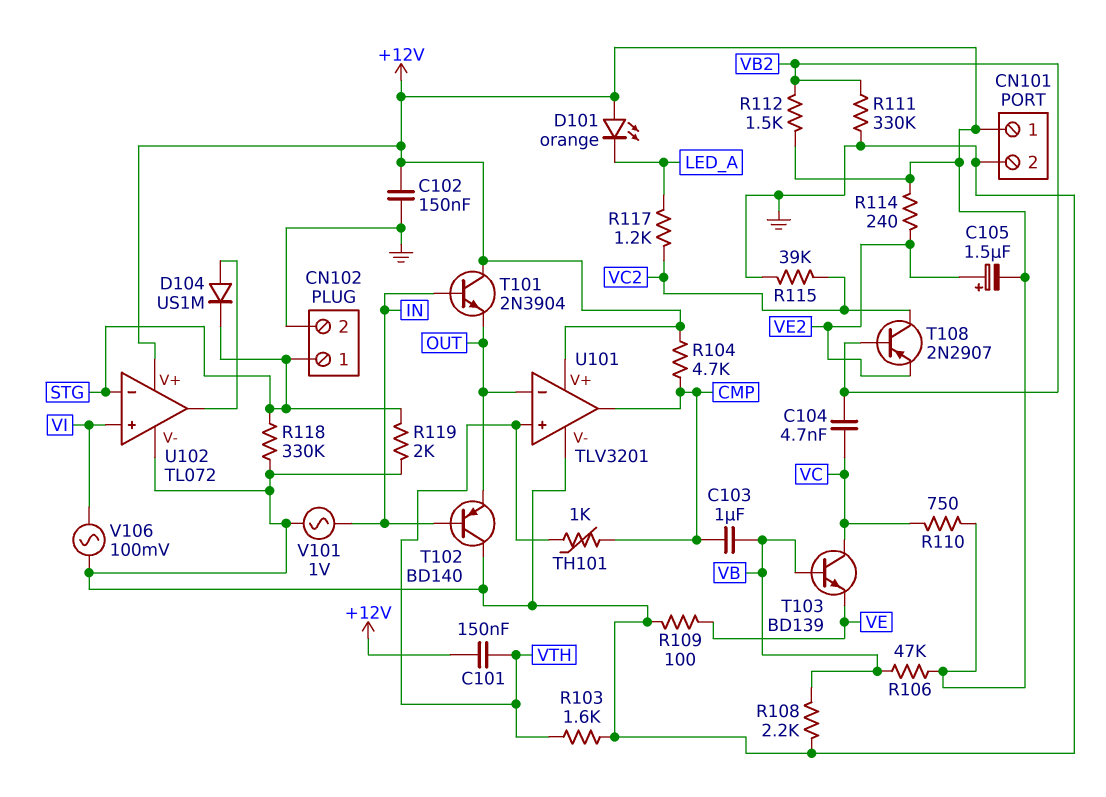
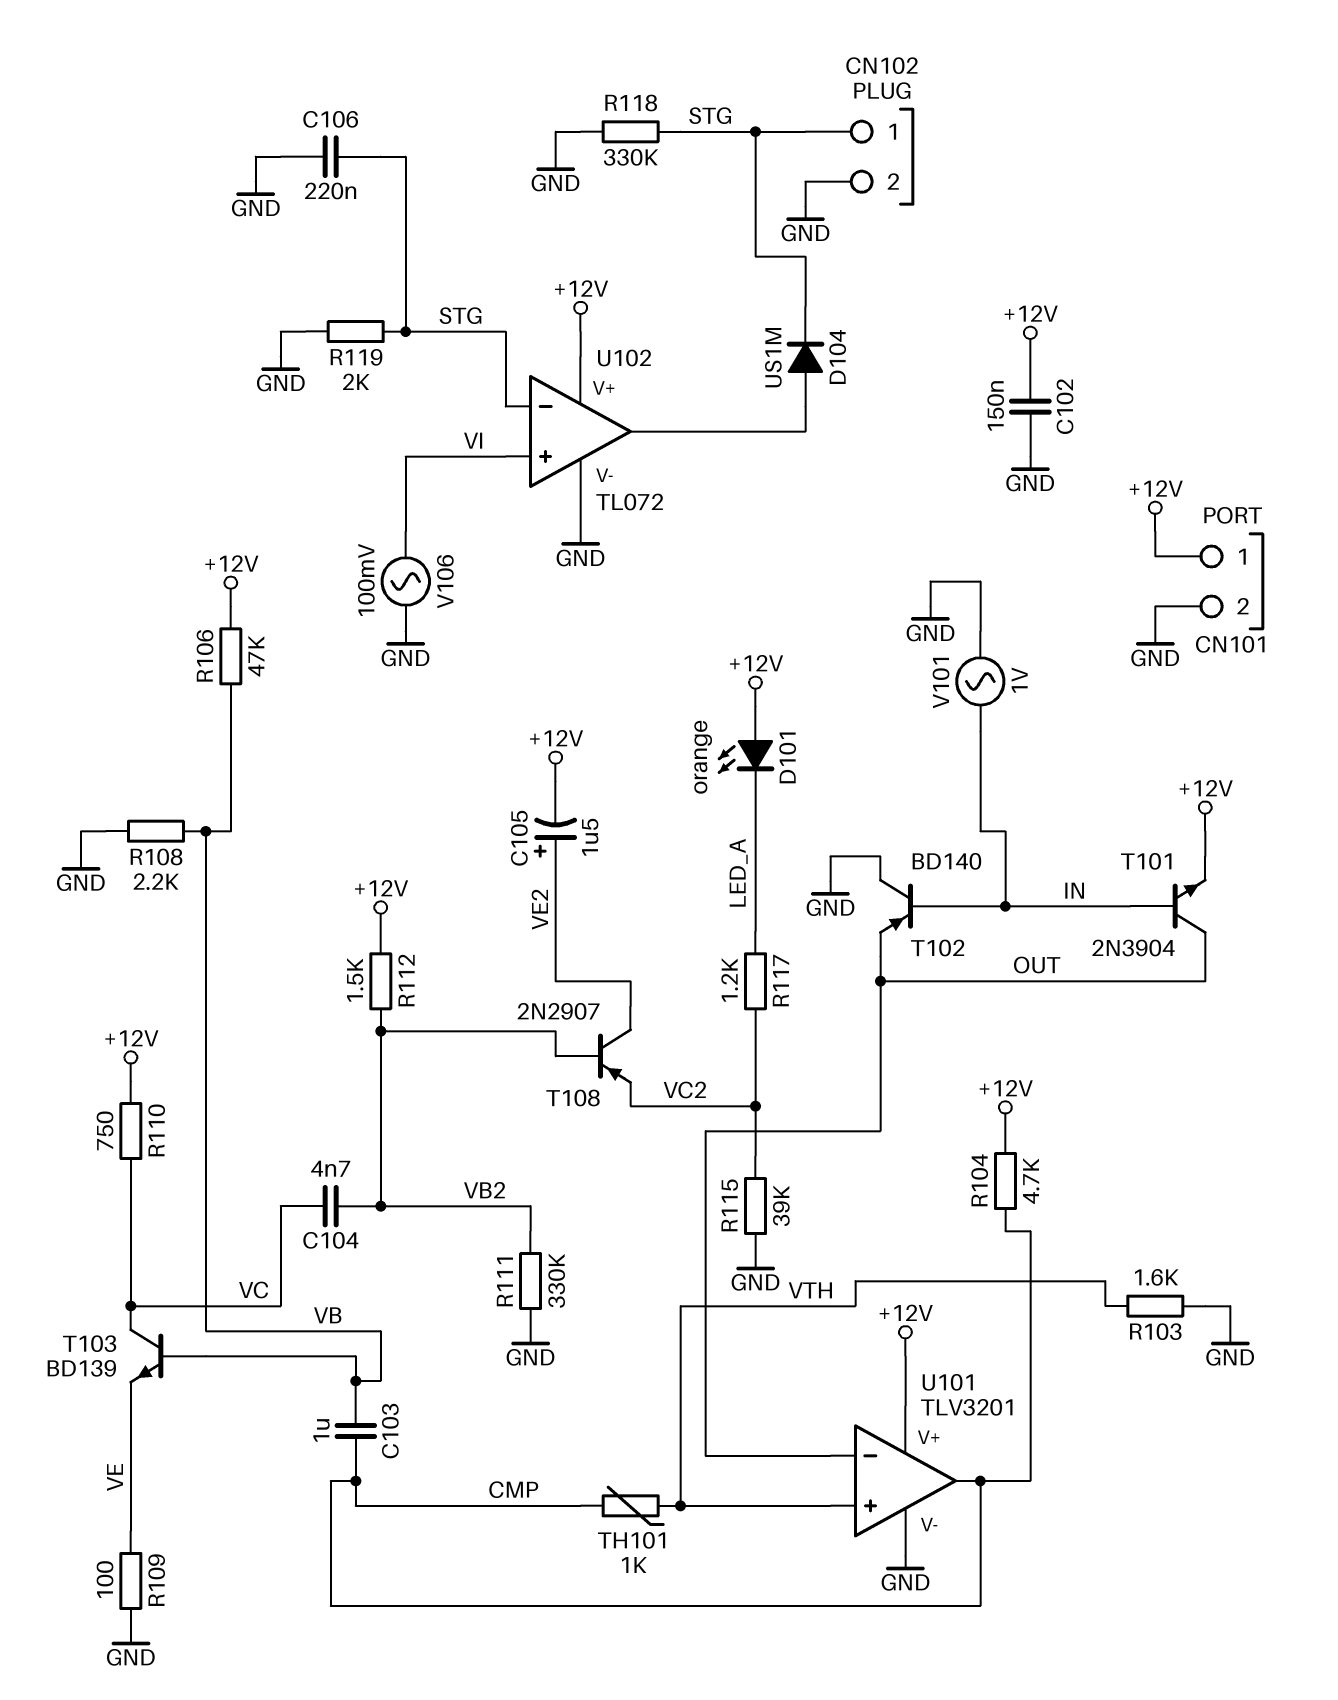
C101: 150nF (+12V, VTH) -> none
C106: none -> 220nF (GND, STG)
R114: 240 (+12V, VE2) -> none
T101: NPN 2N3904 (B IN, C +12V, E OUT) -> NPN 2N3904 (B IN, C OUT, E +12V)
T108: PNP 2N2907 (B VB2, C VC2, E VE2) -> PNP 2N2907 (B VB2, C VE2, E VC2)

